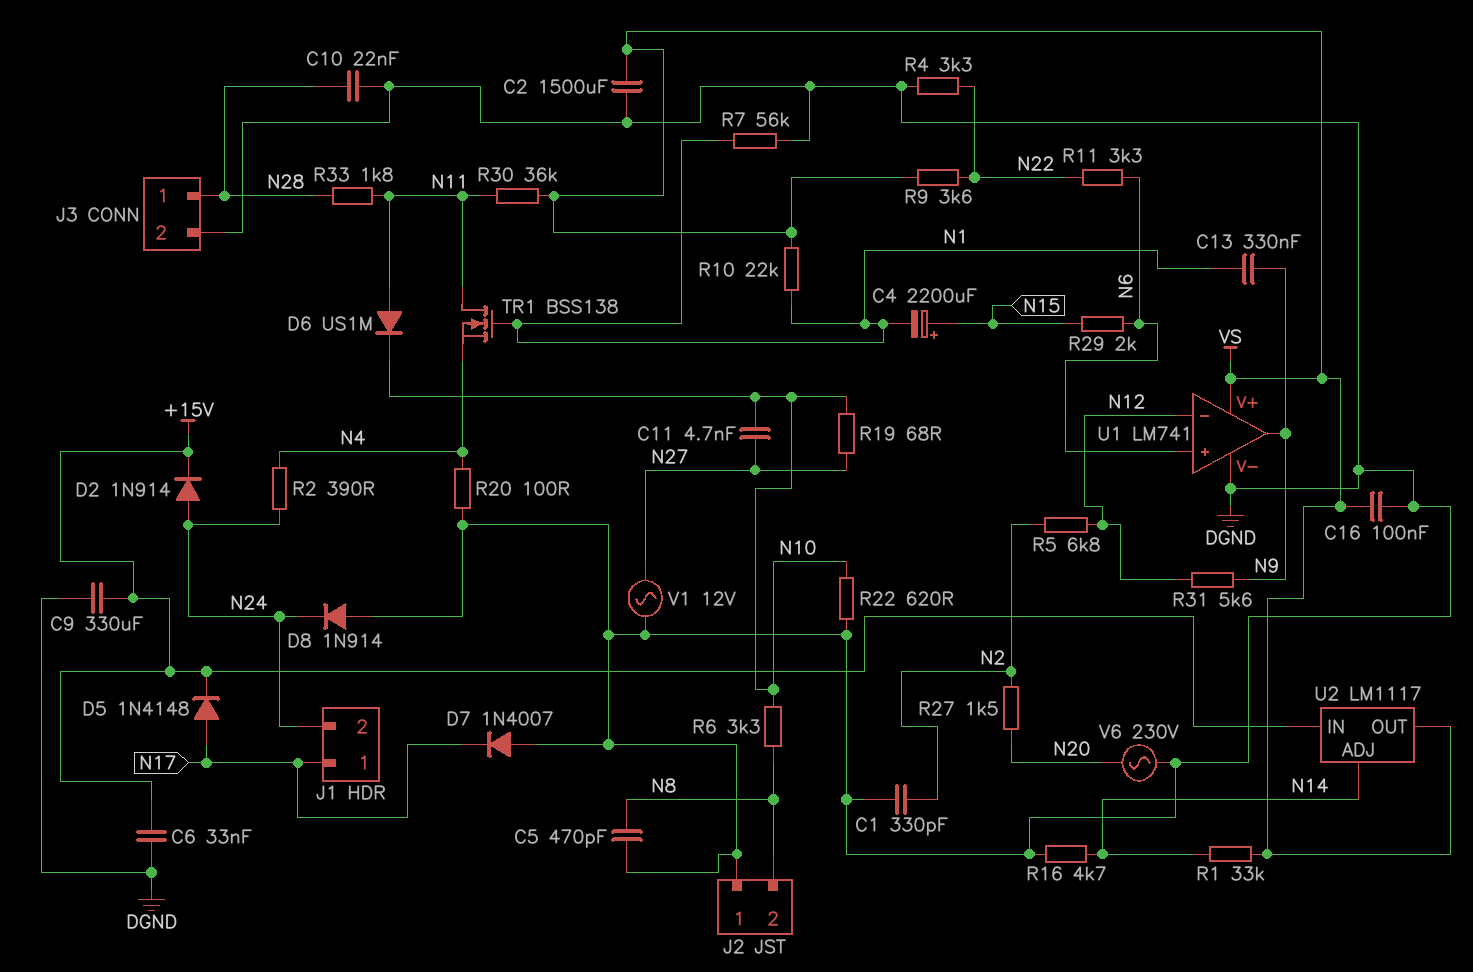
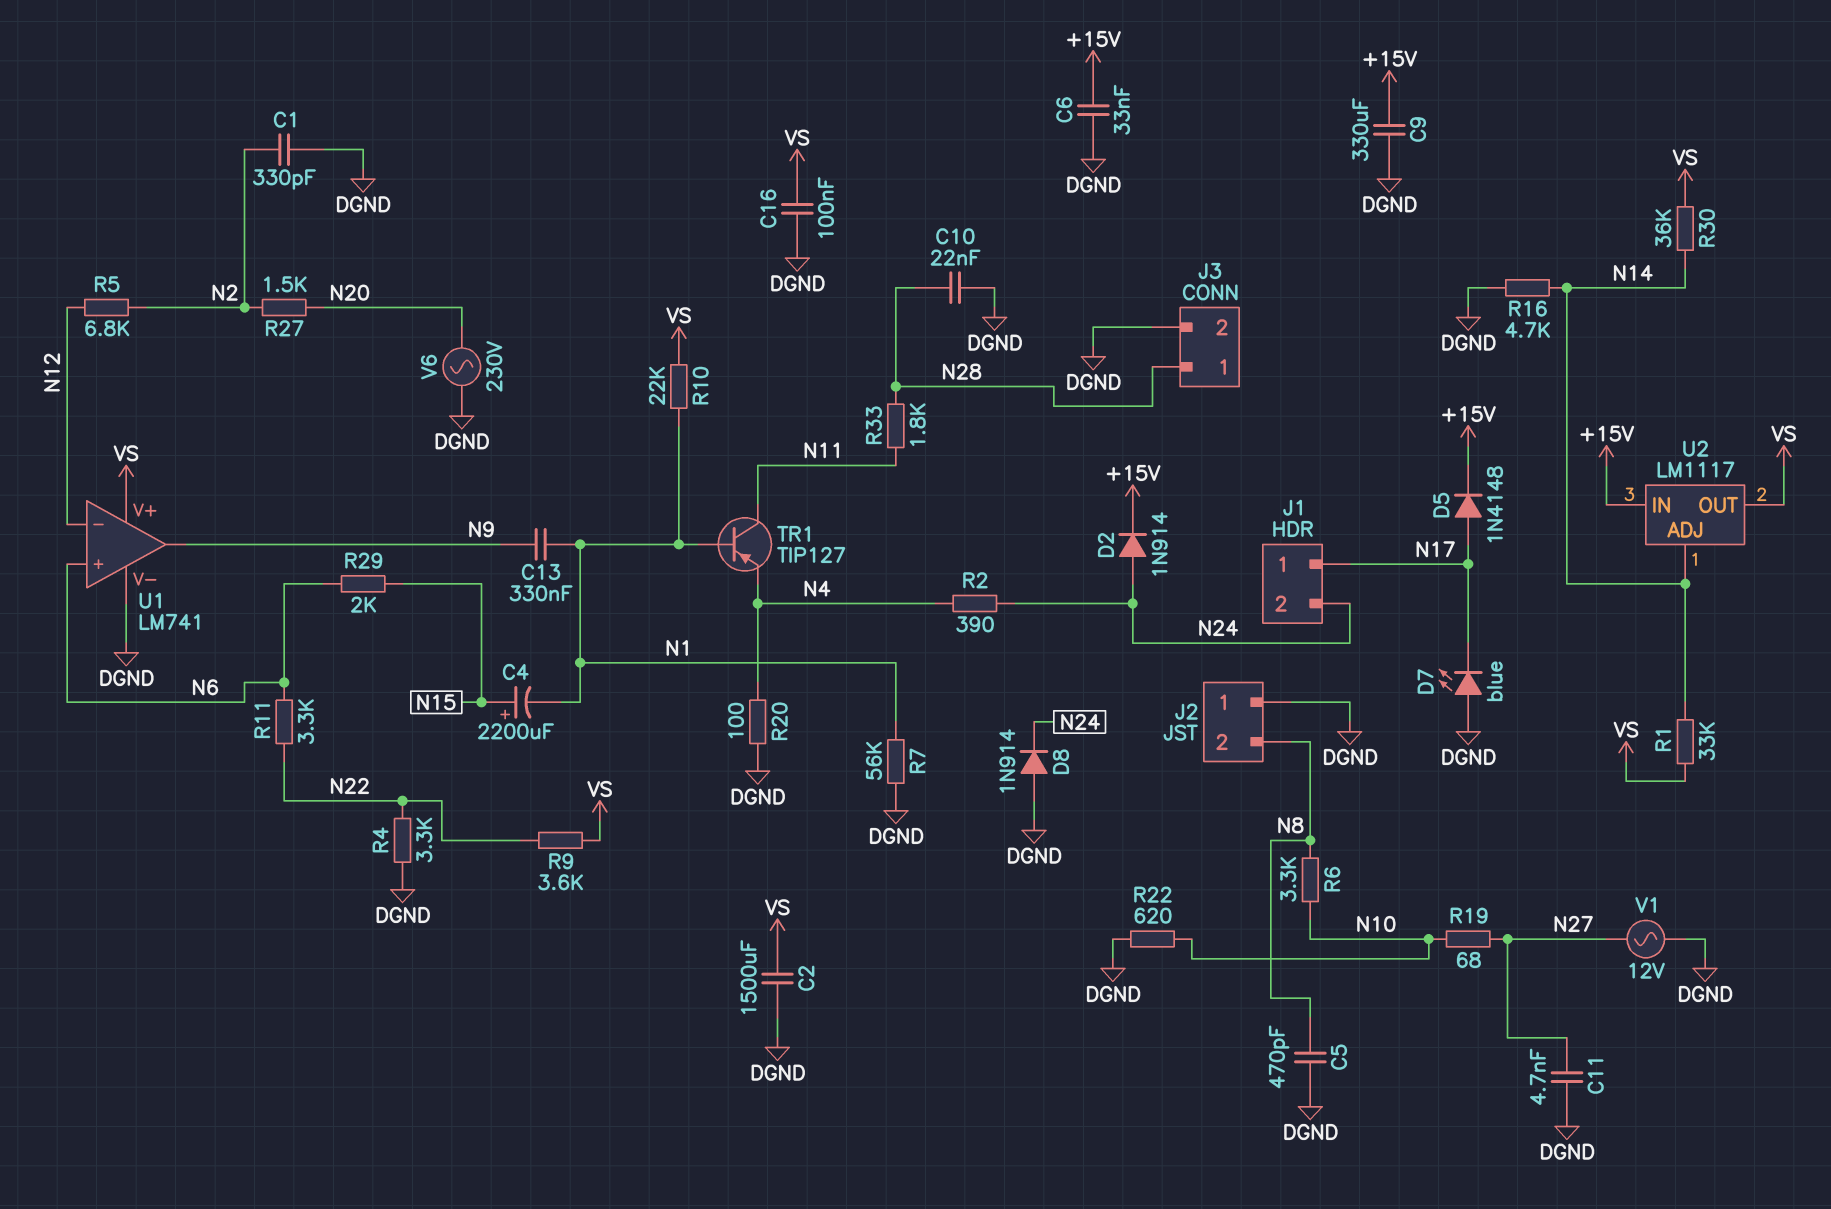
C11: 4.7nF (N10, N27) -> 4.7nF (DGND, N27)
D6: diode US1M (A N11, K N10) -> none
D7: diode 1N4007 (A DGND, K N17) -> LED blue (A DGND, K N17)
R30: 36k (N11, VS) -> 36k (N14, VS)
R31: 5.6k (N9, N12) -> none
TR1: NMOS BSS138 (G N1, D N11, S N4) -> PNP TIP127 (B N1, C N11, E N4)

